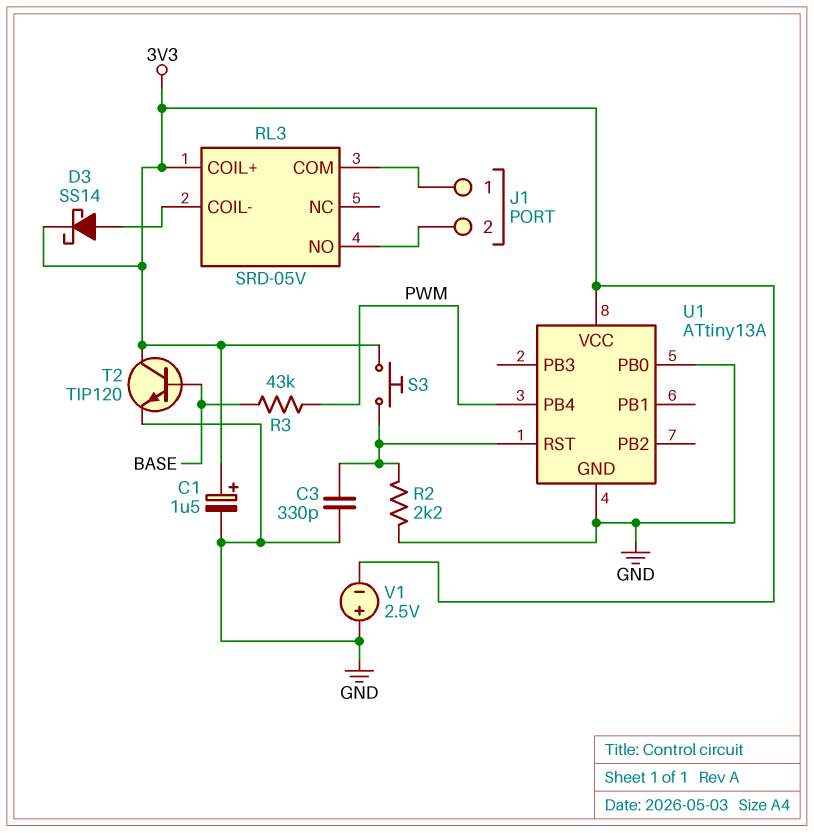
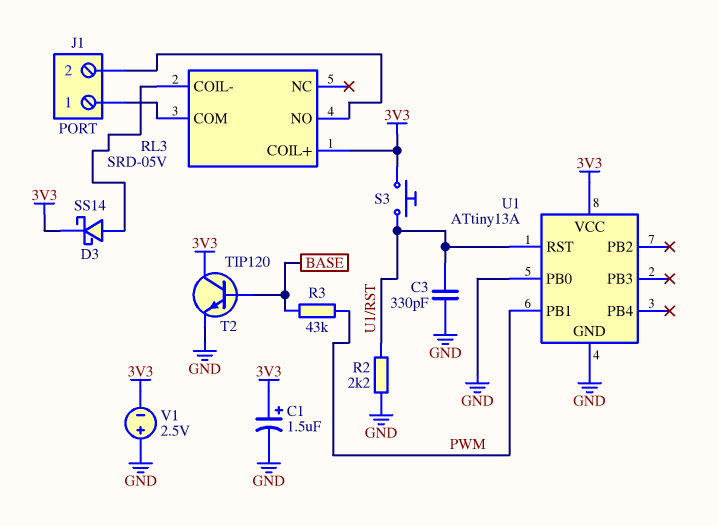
U1 pin PB1: none -> PWM
U1 pin PB4: PWM -> none

